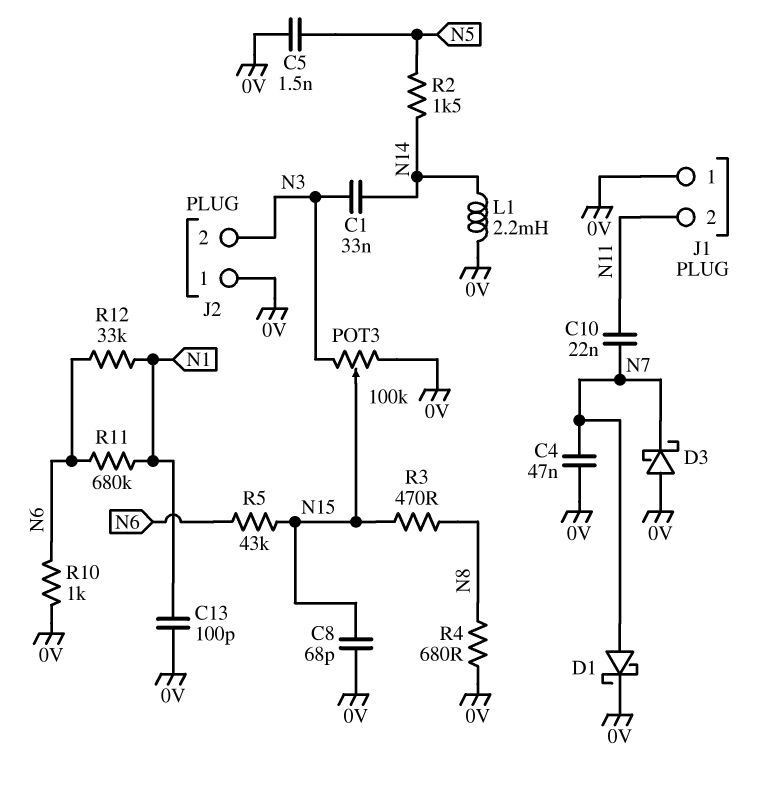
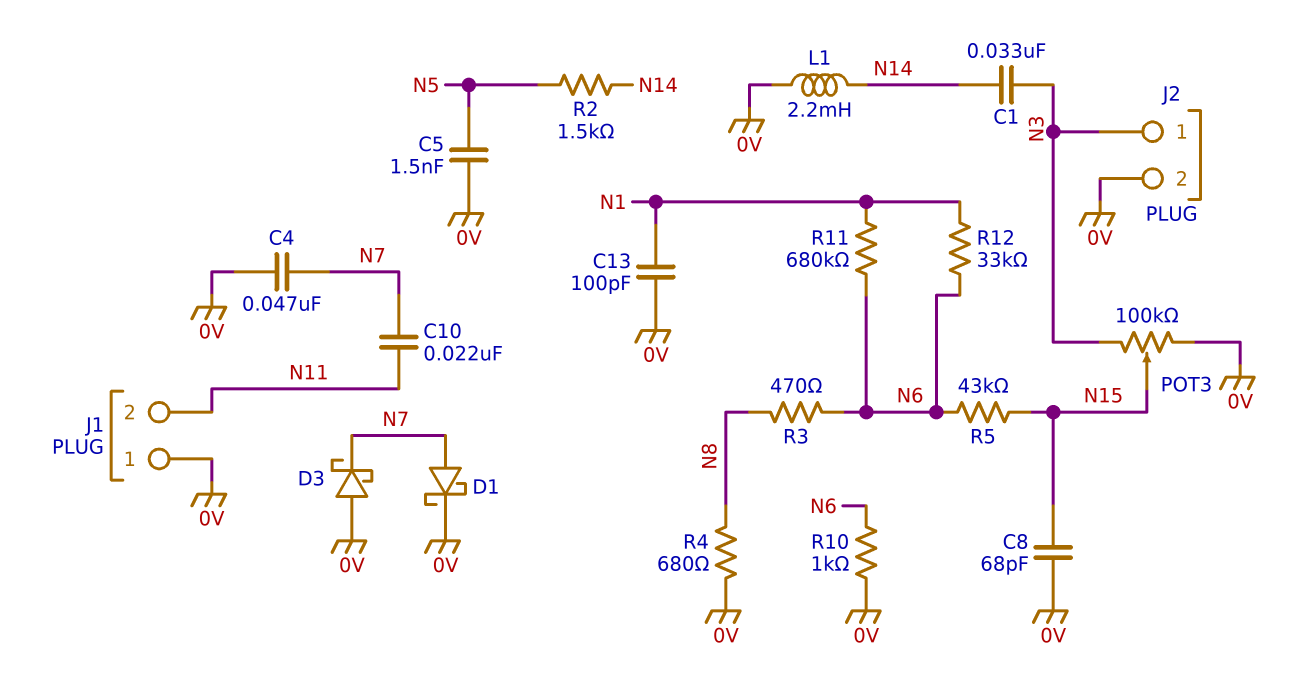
J2 pin 1: 0V -> N3
J2 pin 2: N3 -> 0V
R3: 470 (N8, N15) -> 470 (N6, N8)

